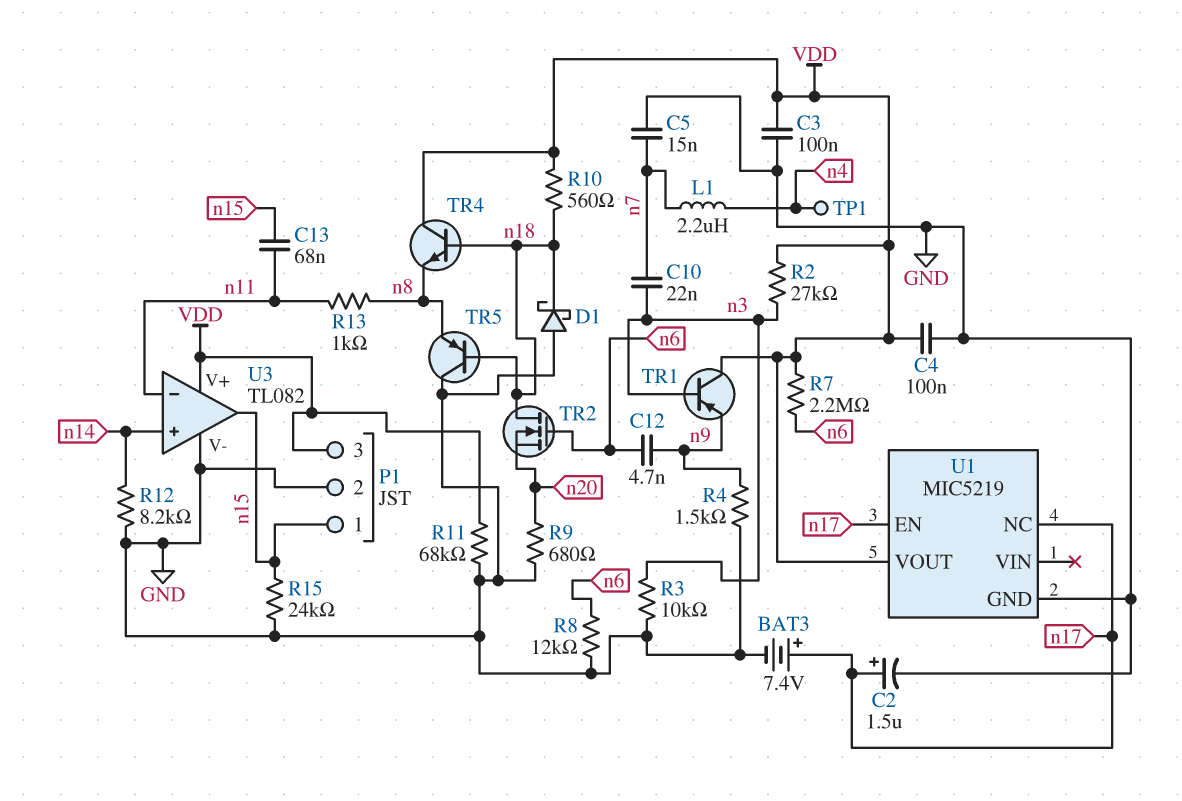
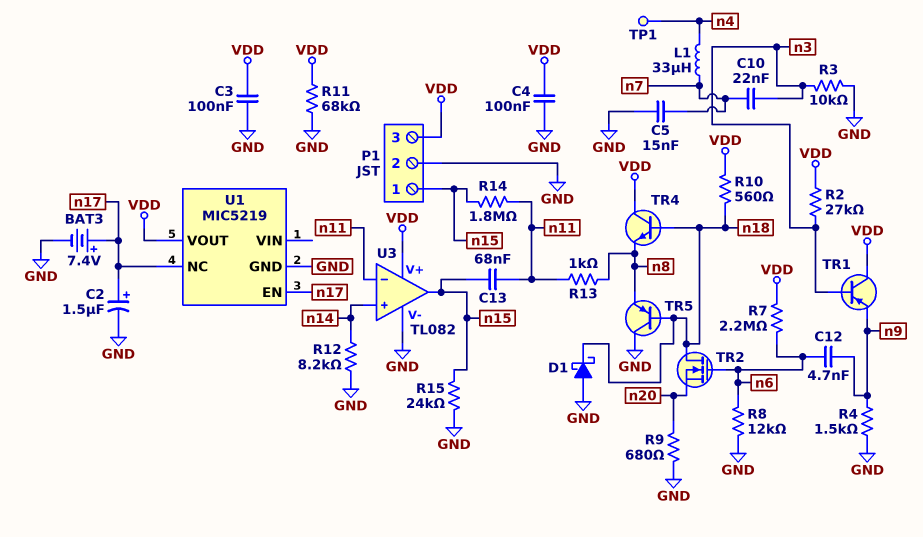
L1: 2.2uH (n4, n7) -> 33uH (n4, n7)
R14: none -> 1.8M (n11, n15)

